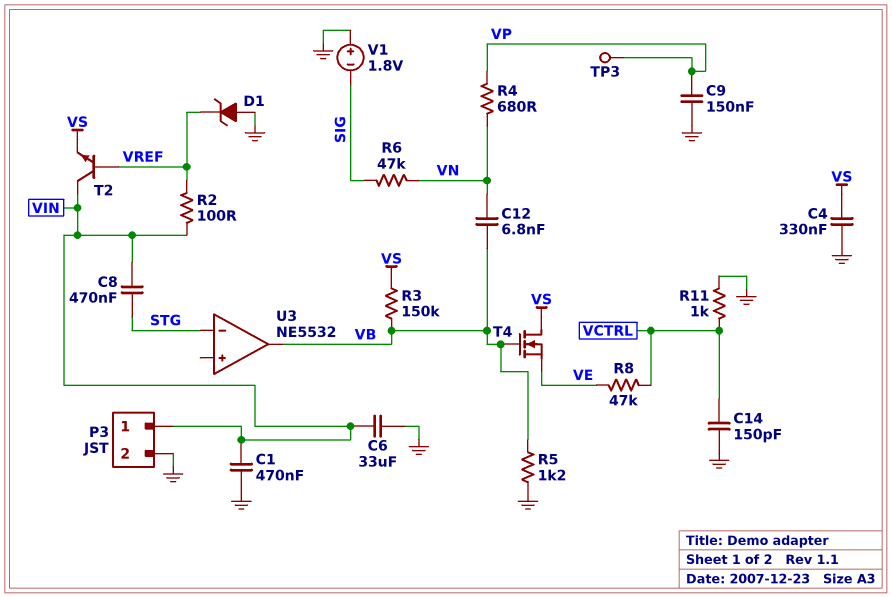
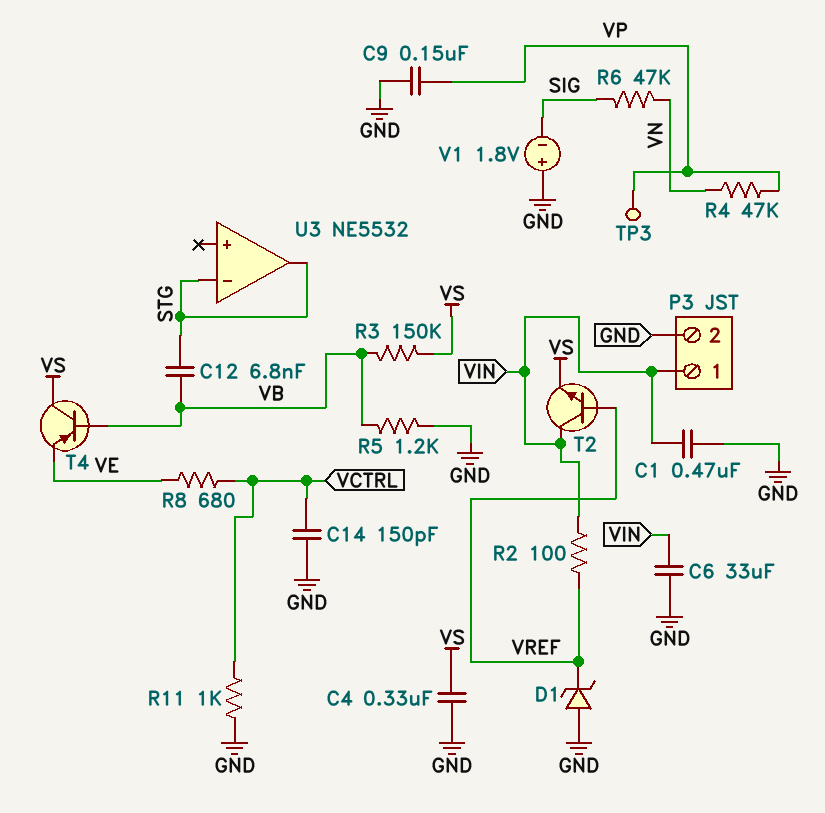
C8: 470nF (STG, VIN) -> none
C12: 6.8nF (VB, VN) -> 6.8nF (STG, VB)
R4: 680 (VN, VP) -> 47k (VN, VP)
R8: 47k (VCTRL, VE) -> 680 (VCTRL, VE)
T4: NMOS (G VB, D VS, S VE) -> PNP (B VB, C VS, E VE)
U3 pin out: VB -> STG

